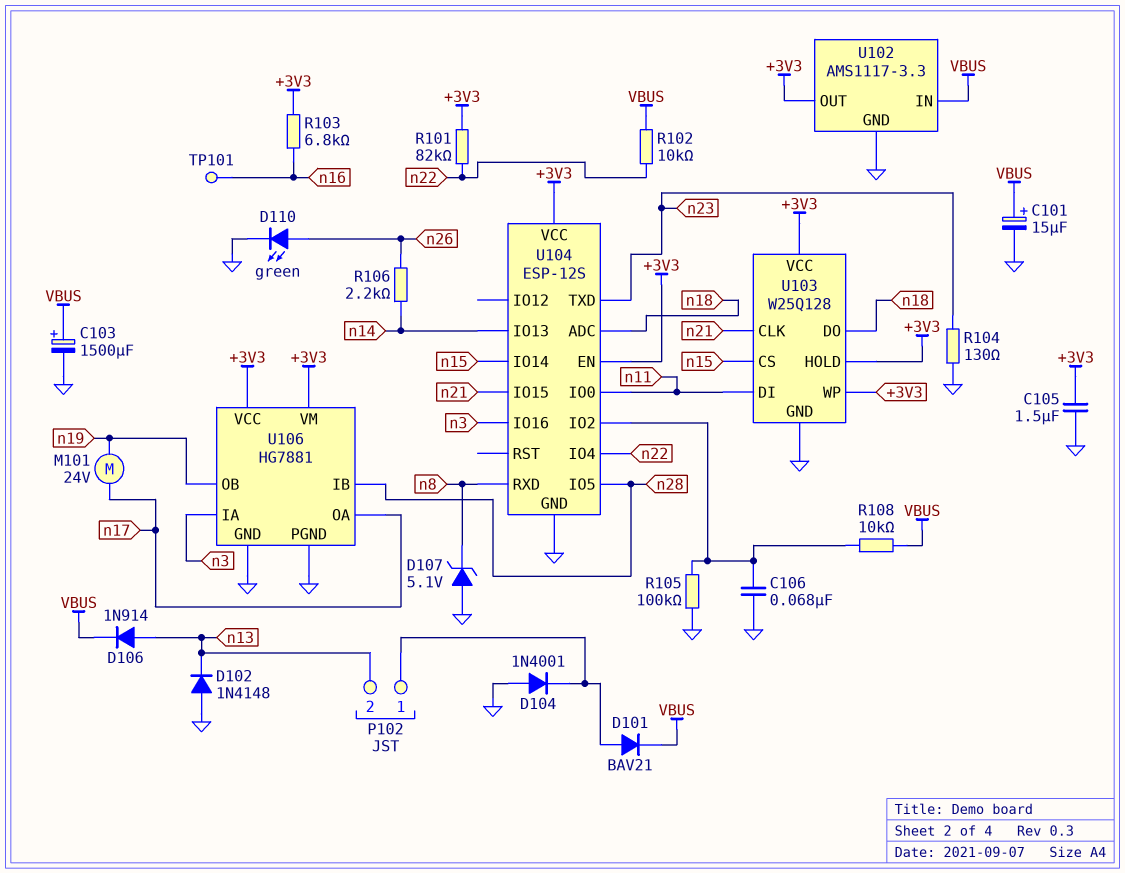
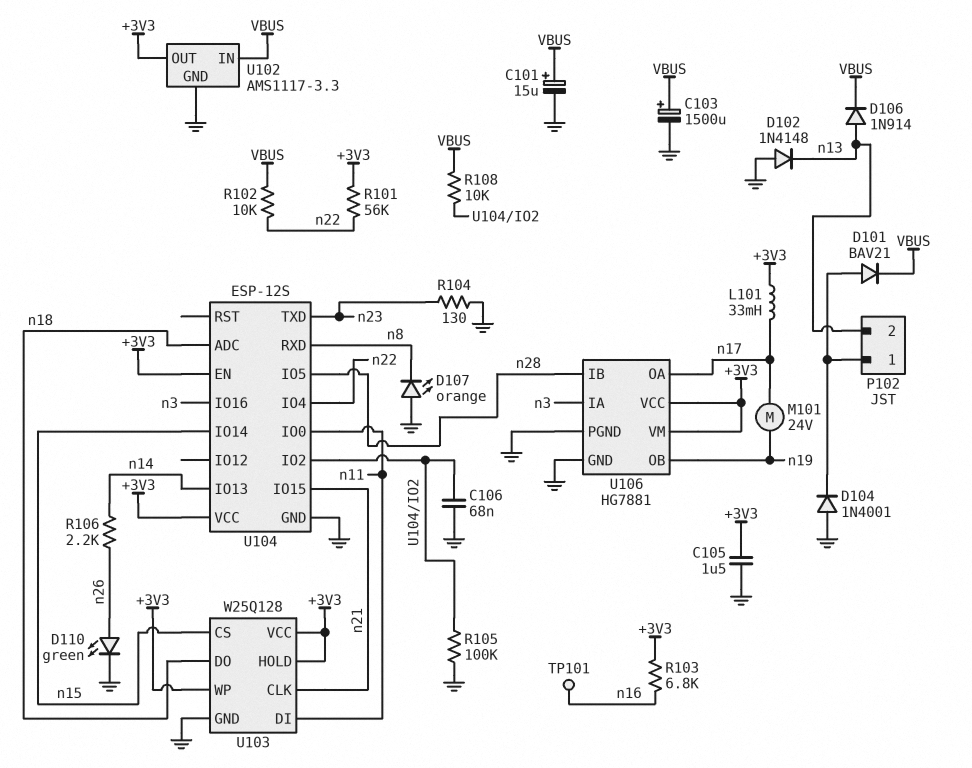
D107: zener 5.1V (A GND, K n8) -> LED orange (A GND, K n8)
L101: none -> 33mH (+3V3, n17)
R101: 82k (+3V3, n22) -> 56k (+3V3, n22)

